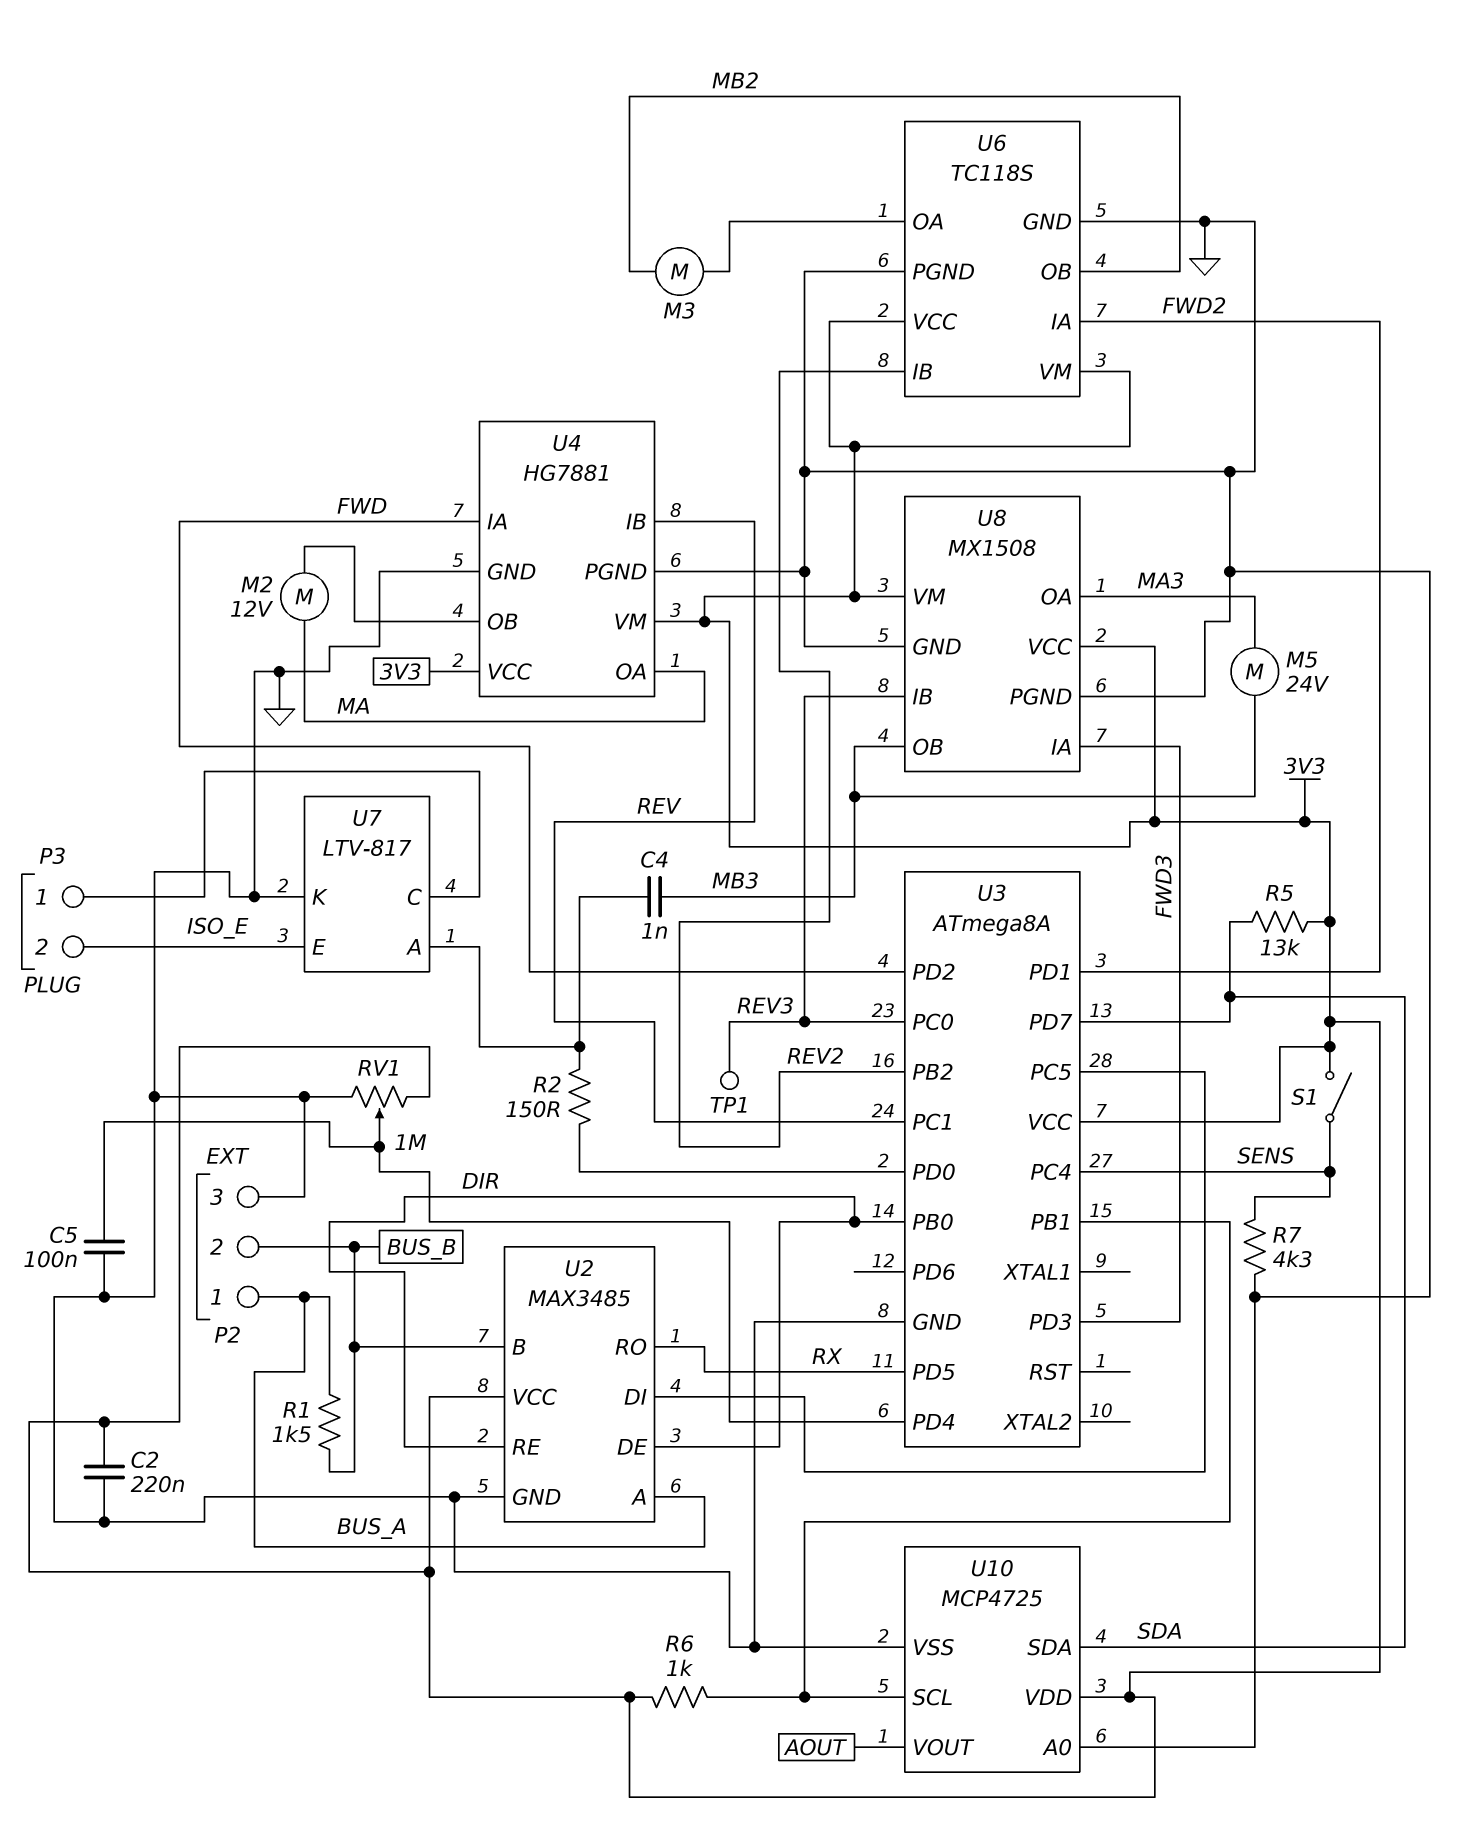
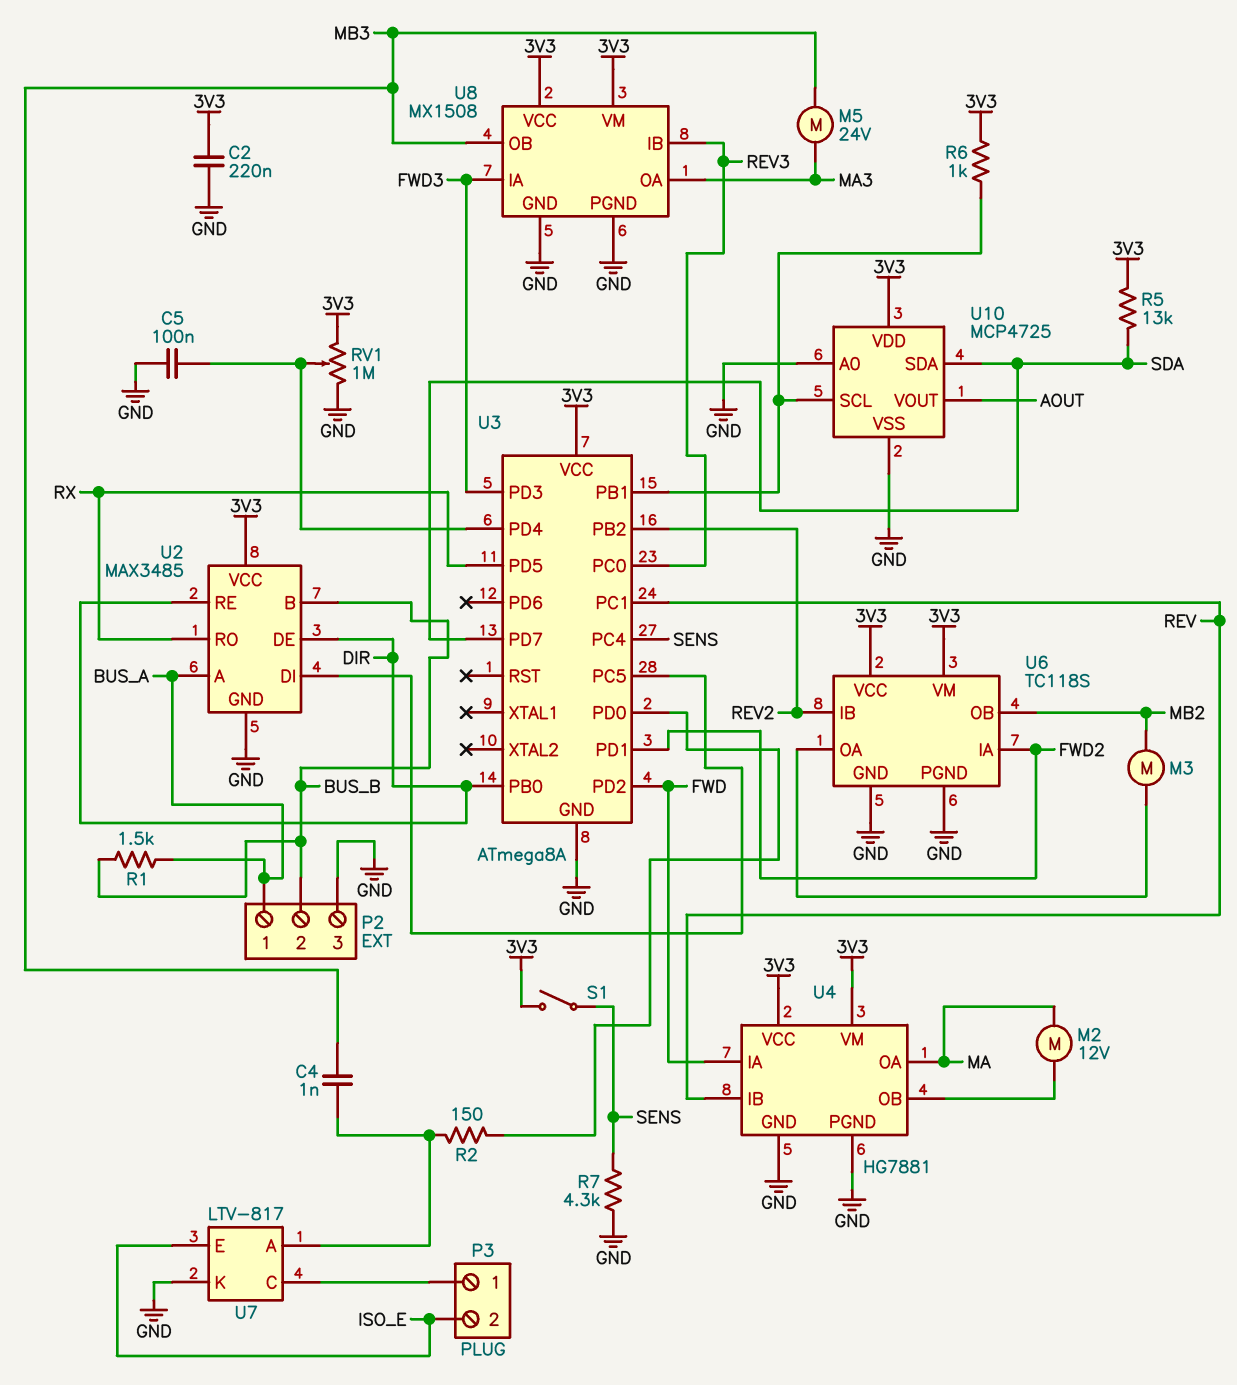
TP1: test point (REV3) -> none

